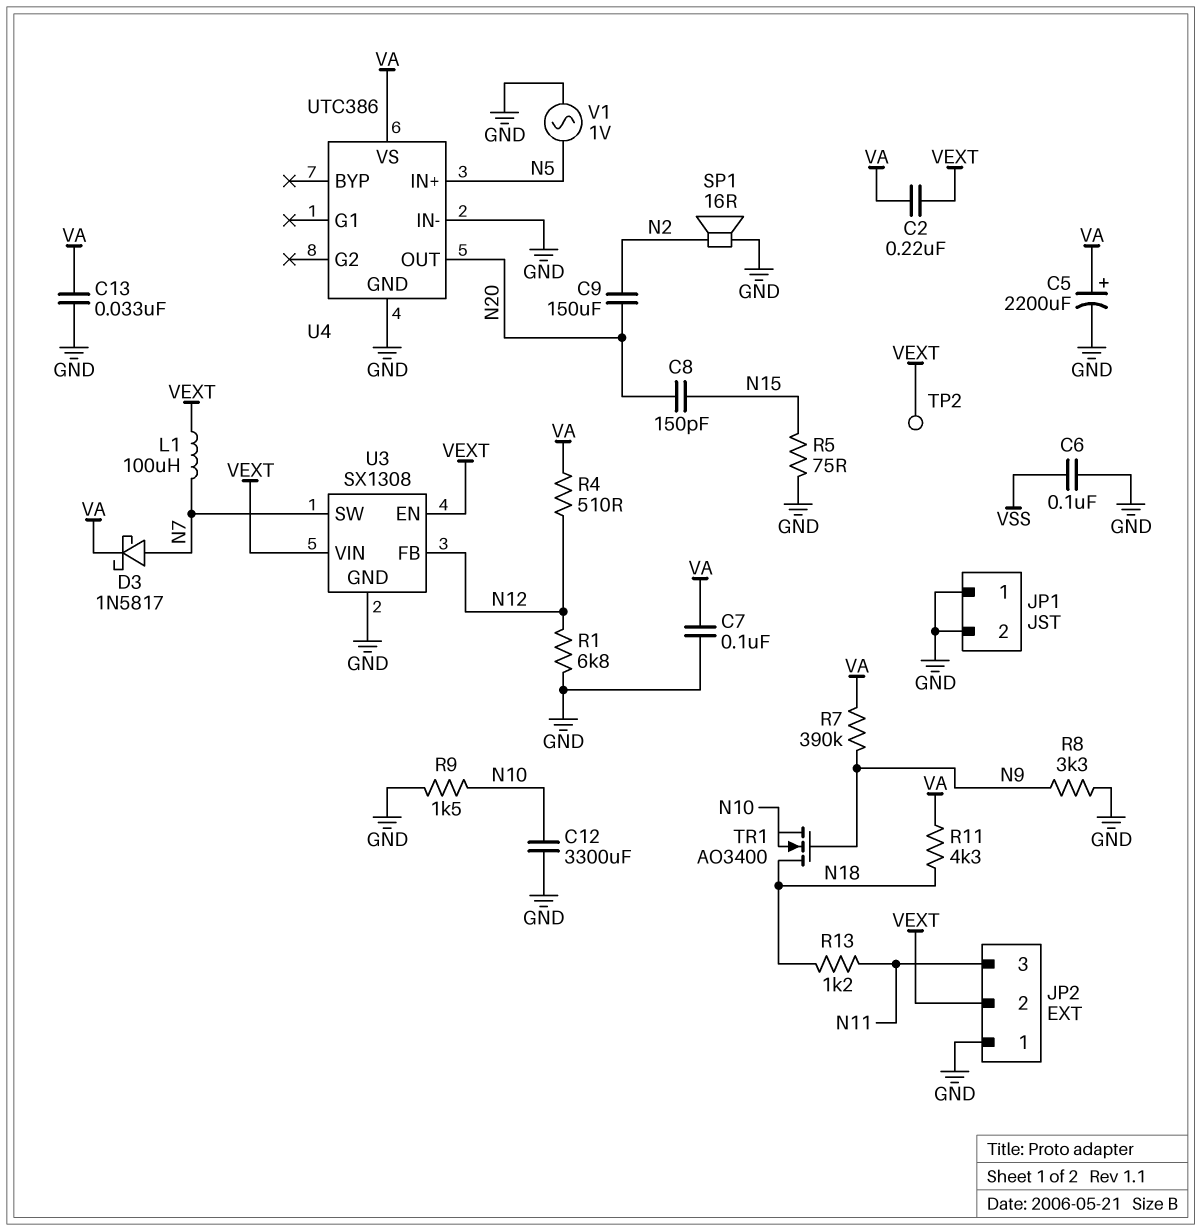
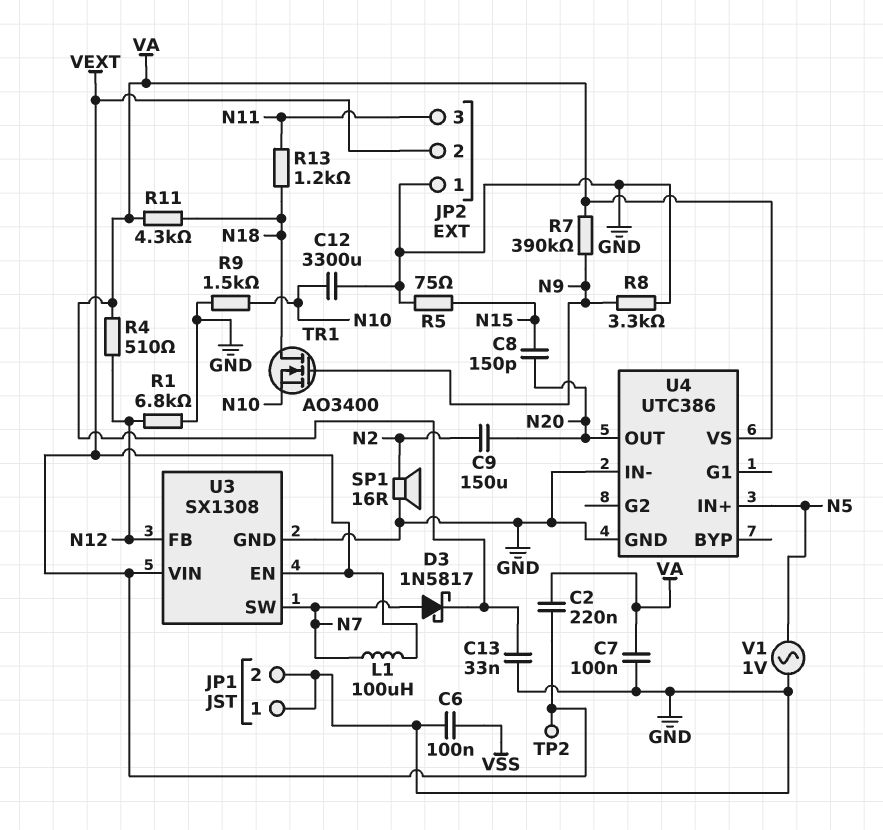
C5: 2200uF (plus VA, minus GND) -> none

